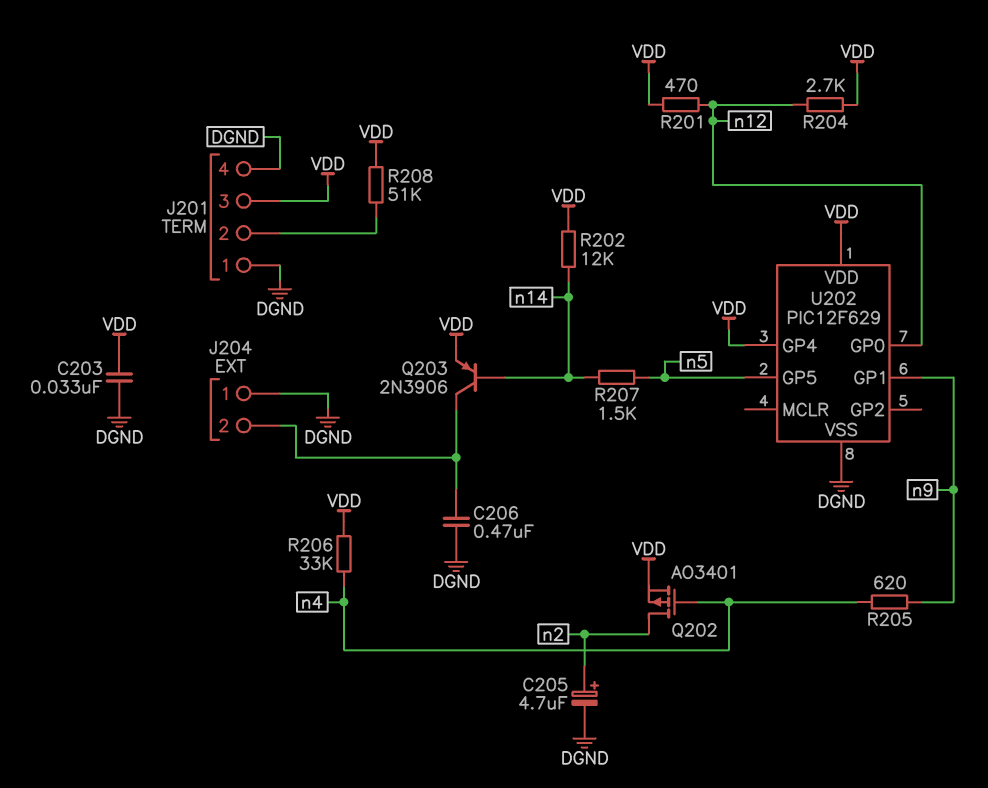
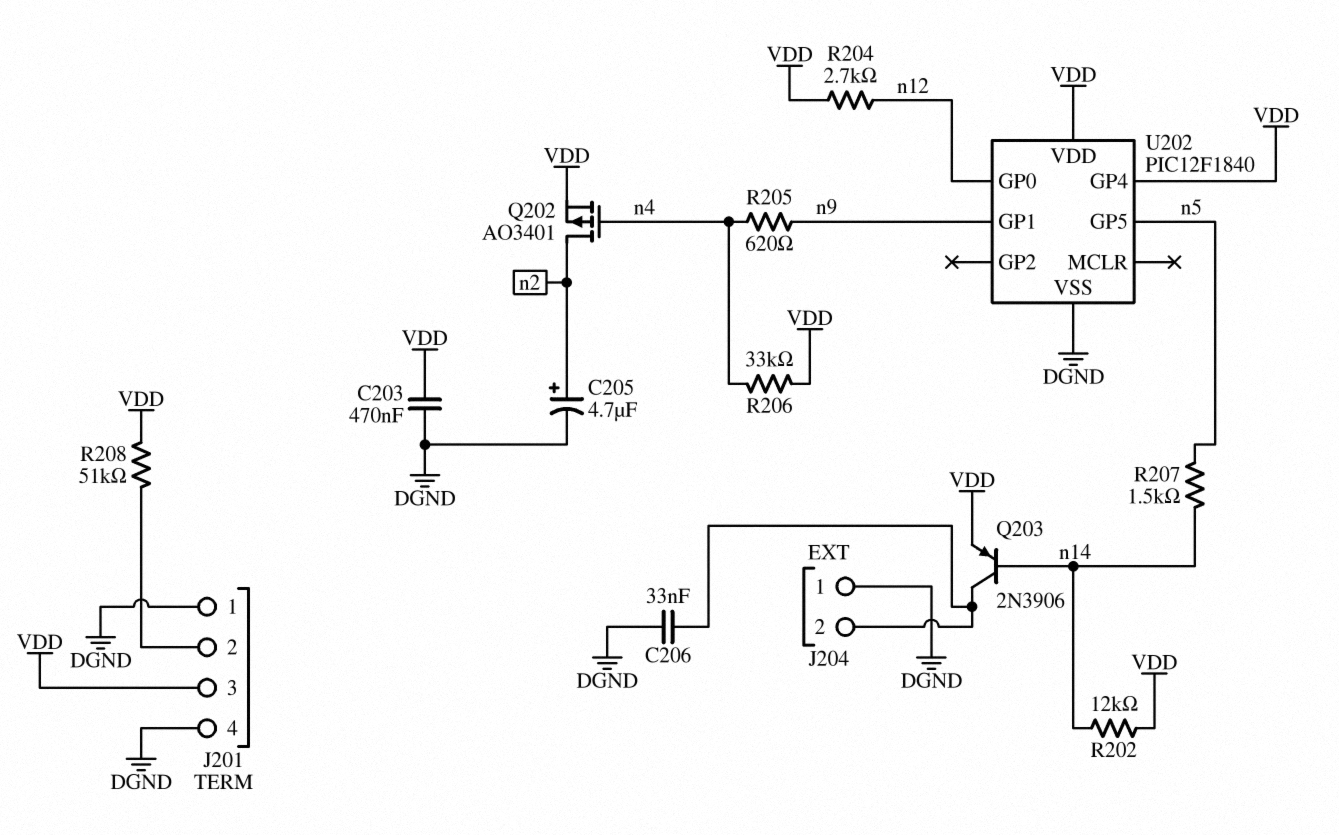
C203: 33nF (DGND, VDD) -> 470nF (DGND, VDD)
C206: 470nF (DGND, J204/2) -> 33nF (DGND, J204/2)
R201: 470 (VDD, n12) -> none
U202: PIC12F629 -> PIC12F1840

